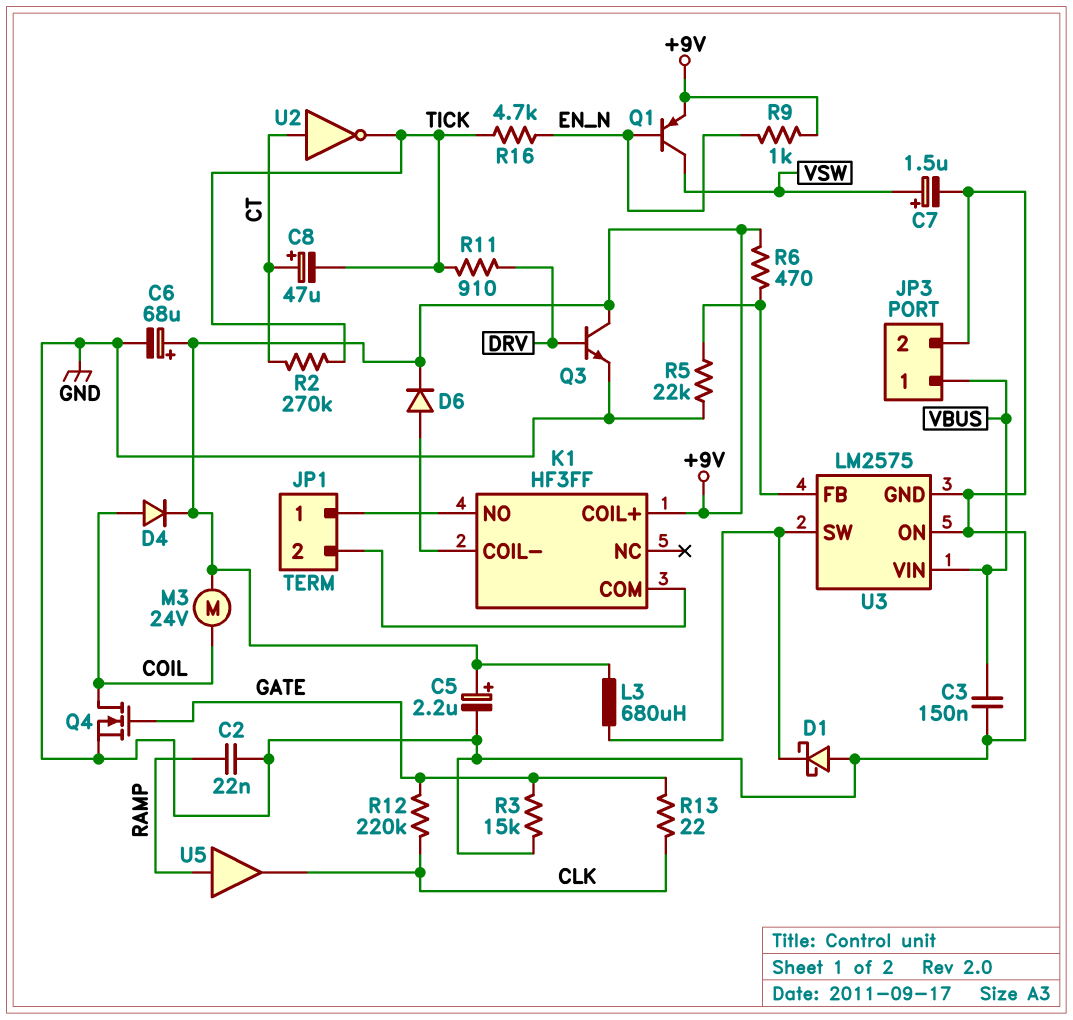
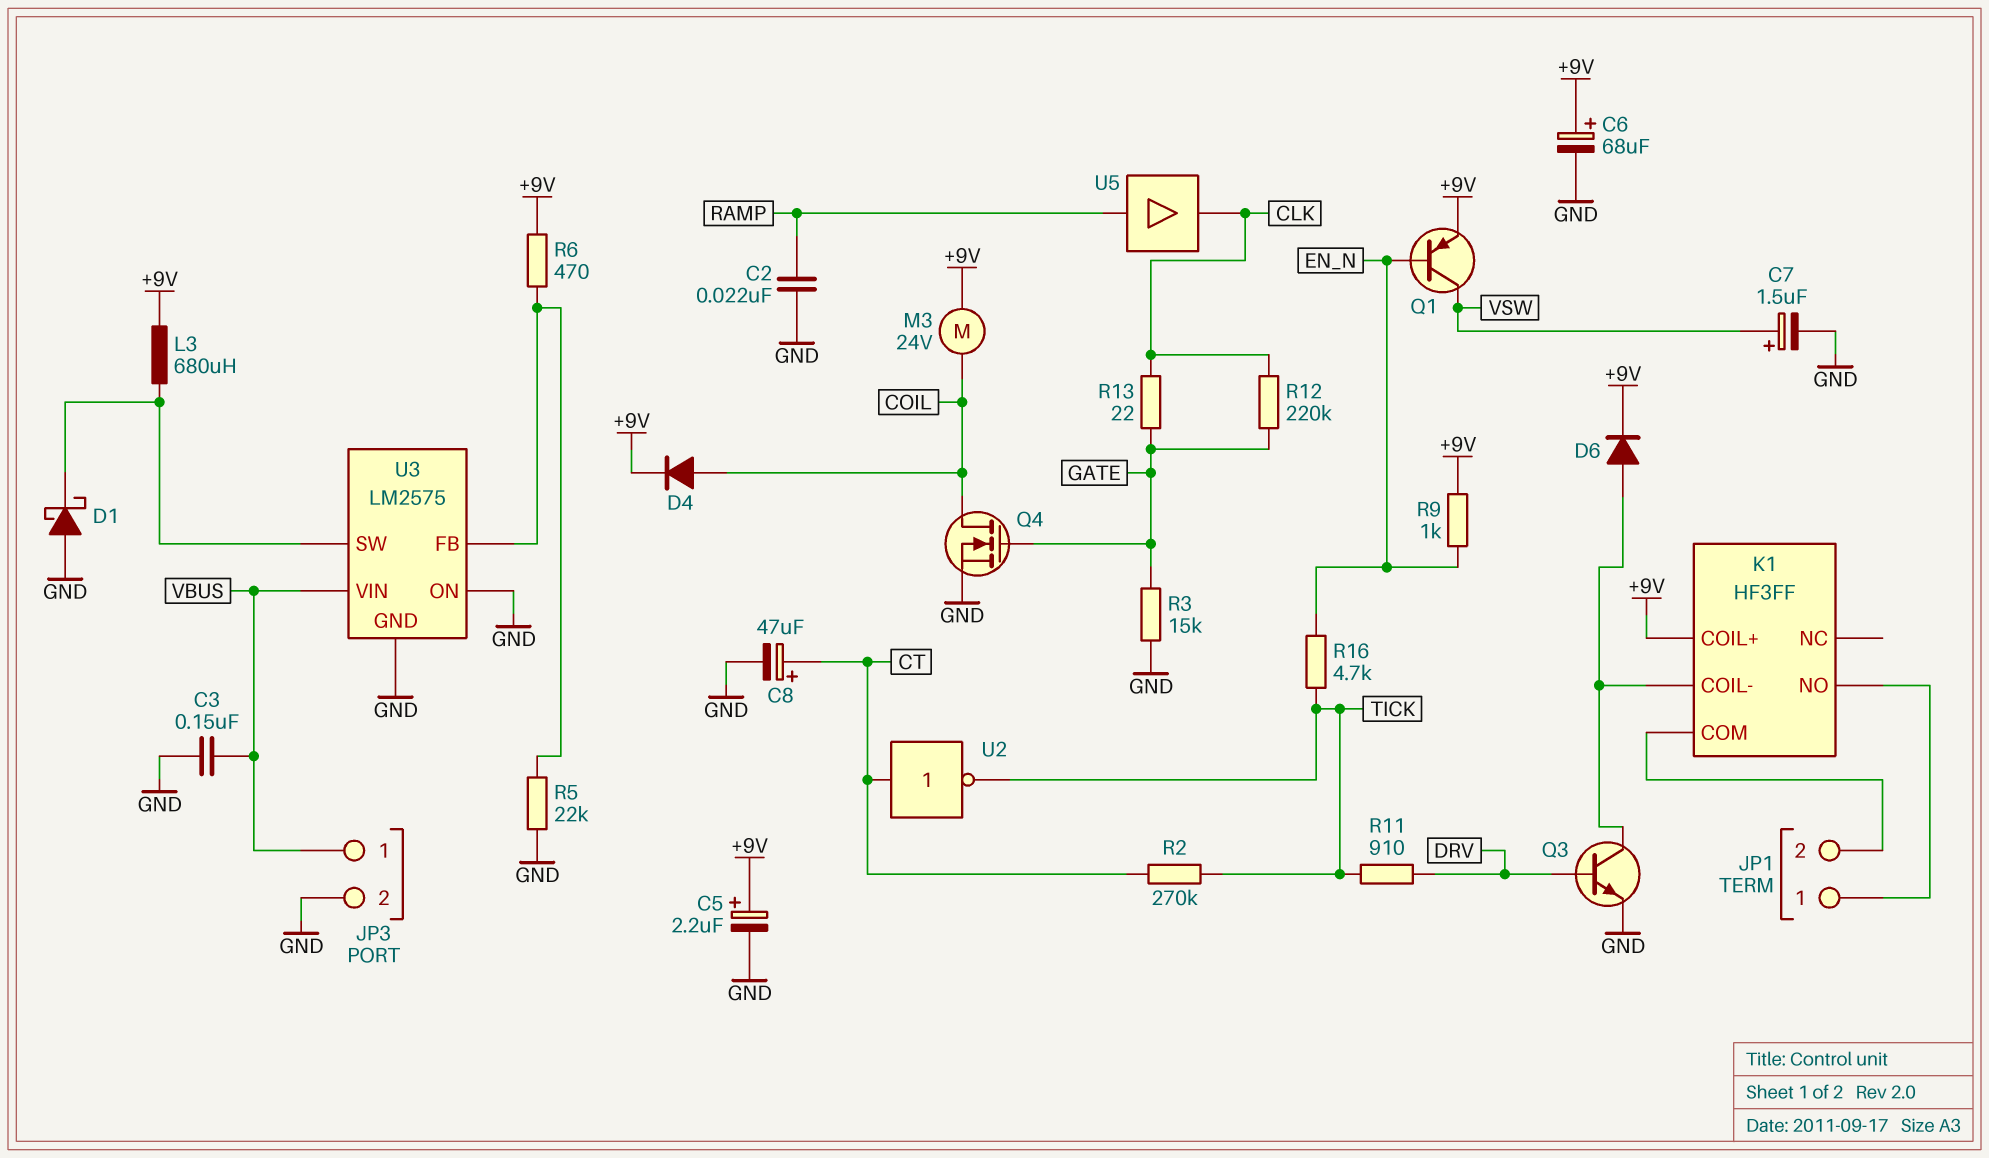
C8: 47uF (plus CT, minus TICK) -> 47uF (plus CT, minus GND)
Q3: NPN (B DRV, C +9V, E GND) -> NPN (B DRV, C K1/COIL-, E GND)

